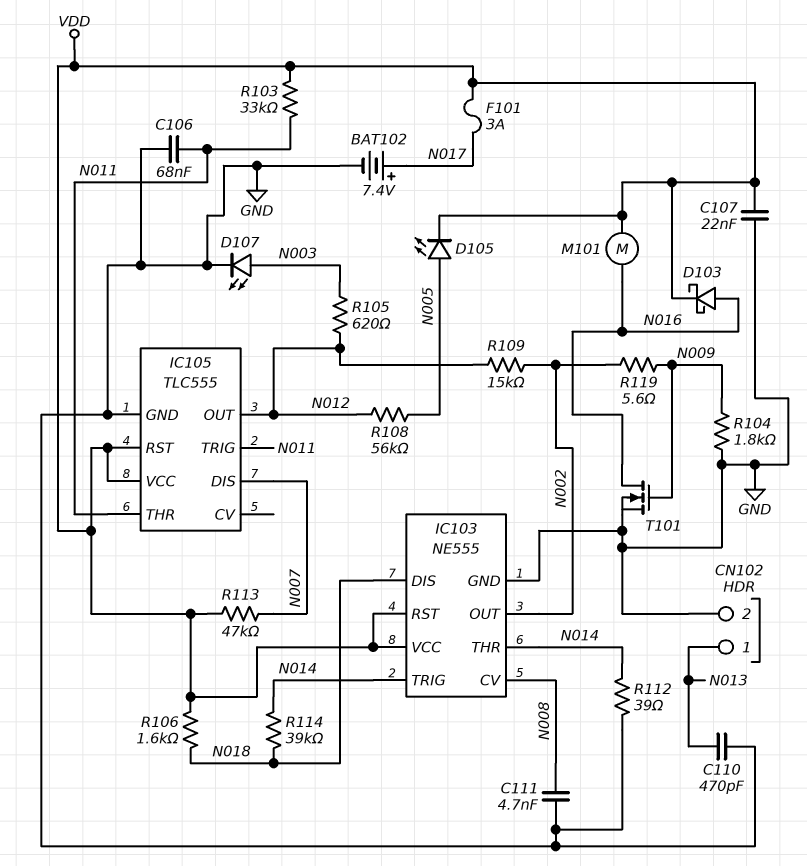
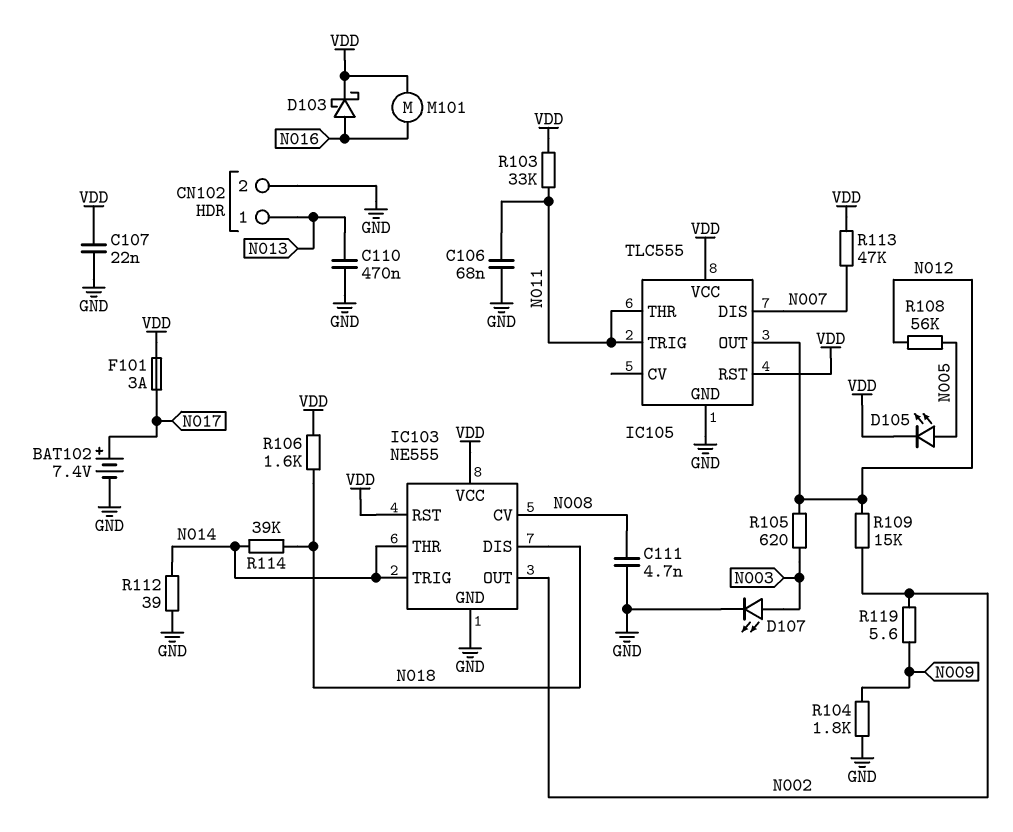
C110: 470pF (GND, N013) -> 470nF (GND, N013)
T101: NMOS (G N009, D N016, S GND) -> none

